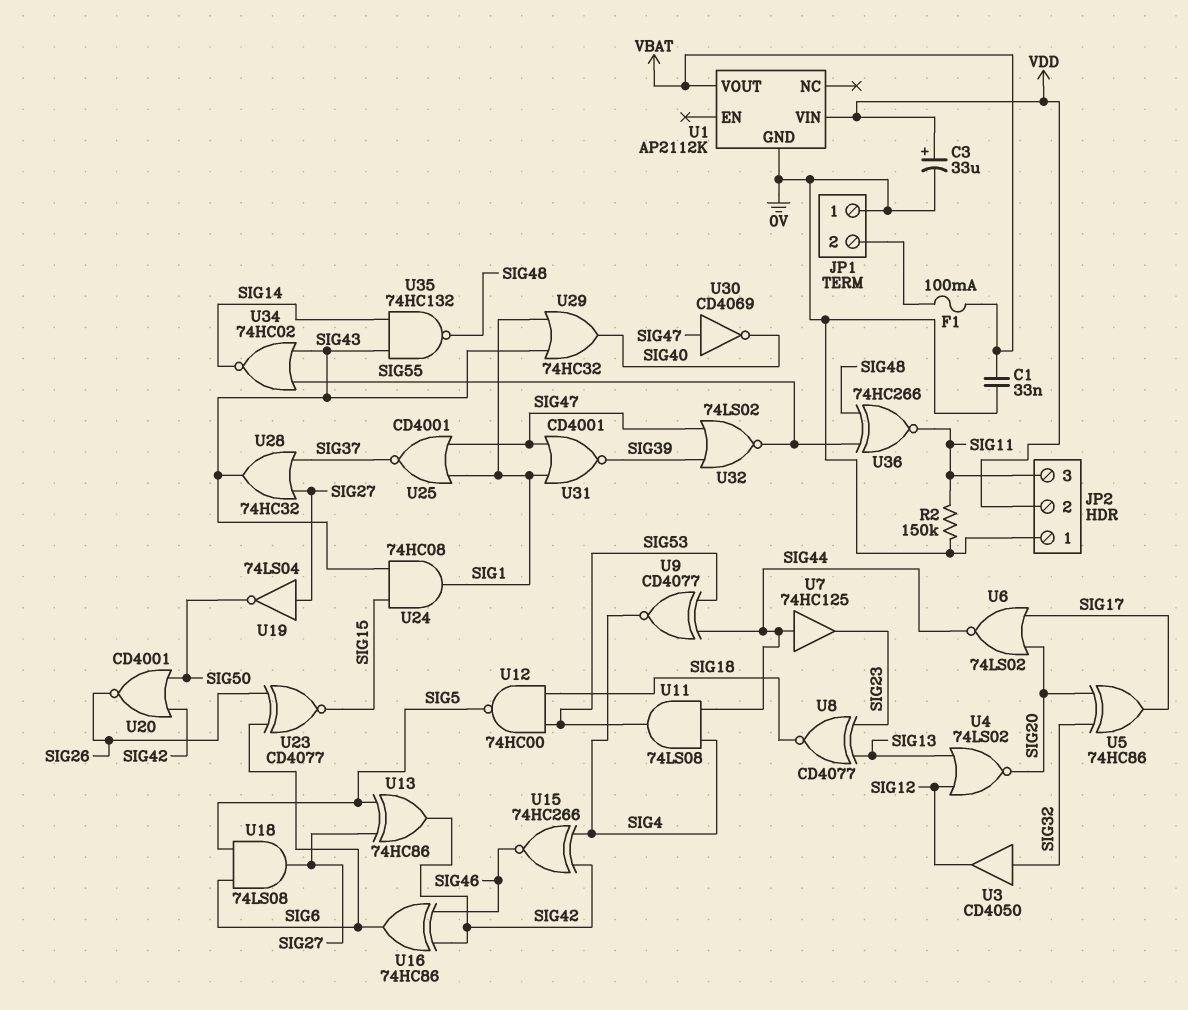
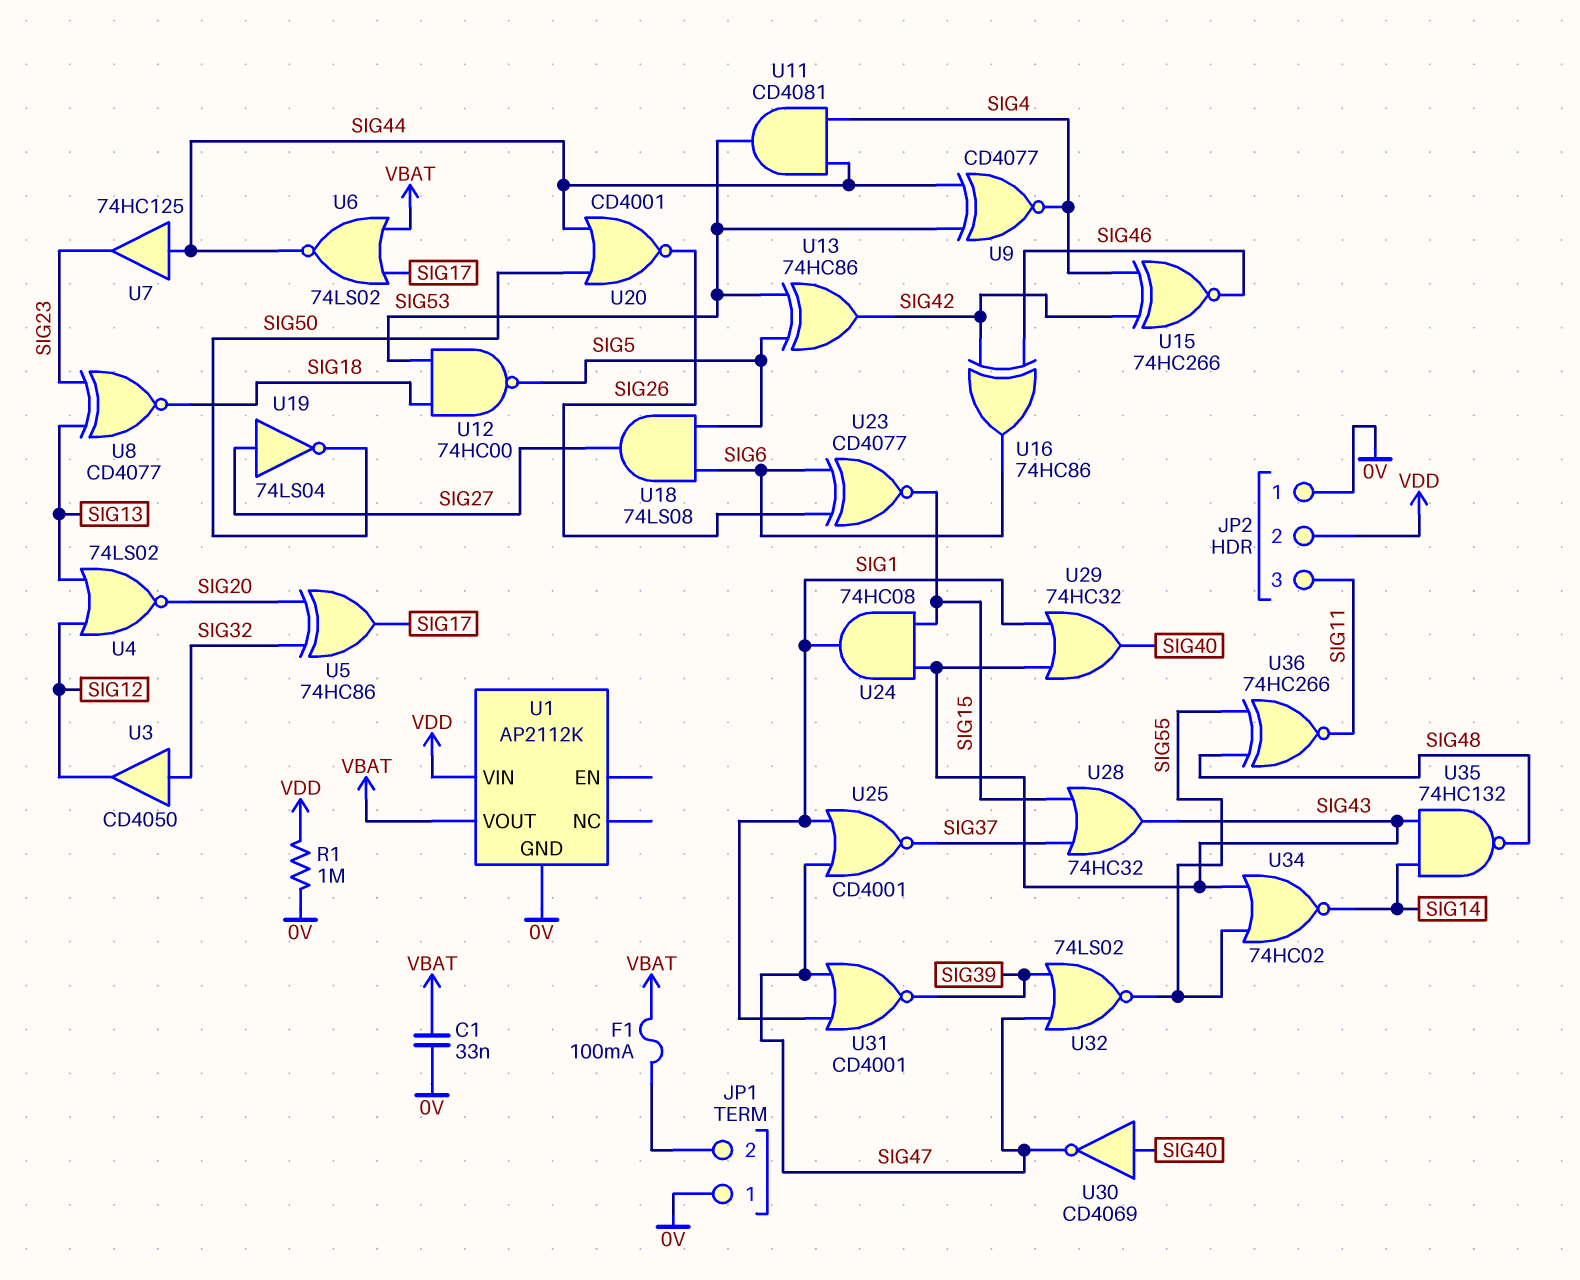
C3: 33uF (plus VDD, minus 0V) -> none
R1: none -> 1M (0V, VDD)
R2: 150k (0V, SIG11) -> none
U6: NOR 74LS02 (in SIG17, in SIG20, out SIG44) -> NOR 74LS02 (in SIG17, in VBAT, out SIG44)
U11: AND 74LS08 (in SIG4, in SIG44, out SIG53) -> AND CD4081 (in SIG4, in SIG44, out SIG53)
U13: XOR 74HC86 (in SIG5, in SIG27, out SIG42) -> XOR 74HC86 (in SIG5, in SIG53, out SIG42)
U20: NOR CD4001 (in SIG42, in SIG50, out SIG26) -> NOR CD4001 (in SIG44, in SIG50, out SIG26)
U28: OR 74HC32 (in SIG27, in SIG37, out SIG43) -> OR 74HC32 (in SIG15, in SIG37, out SIG43)
U30: NOT CD4069 (in SIG47, out SIG40) -> NOT CD4069 (in SIG40, out SIG47)

